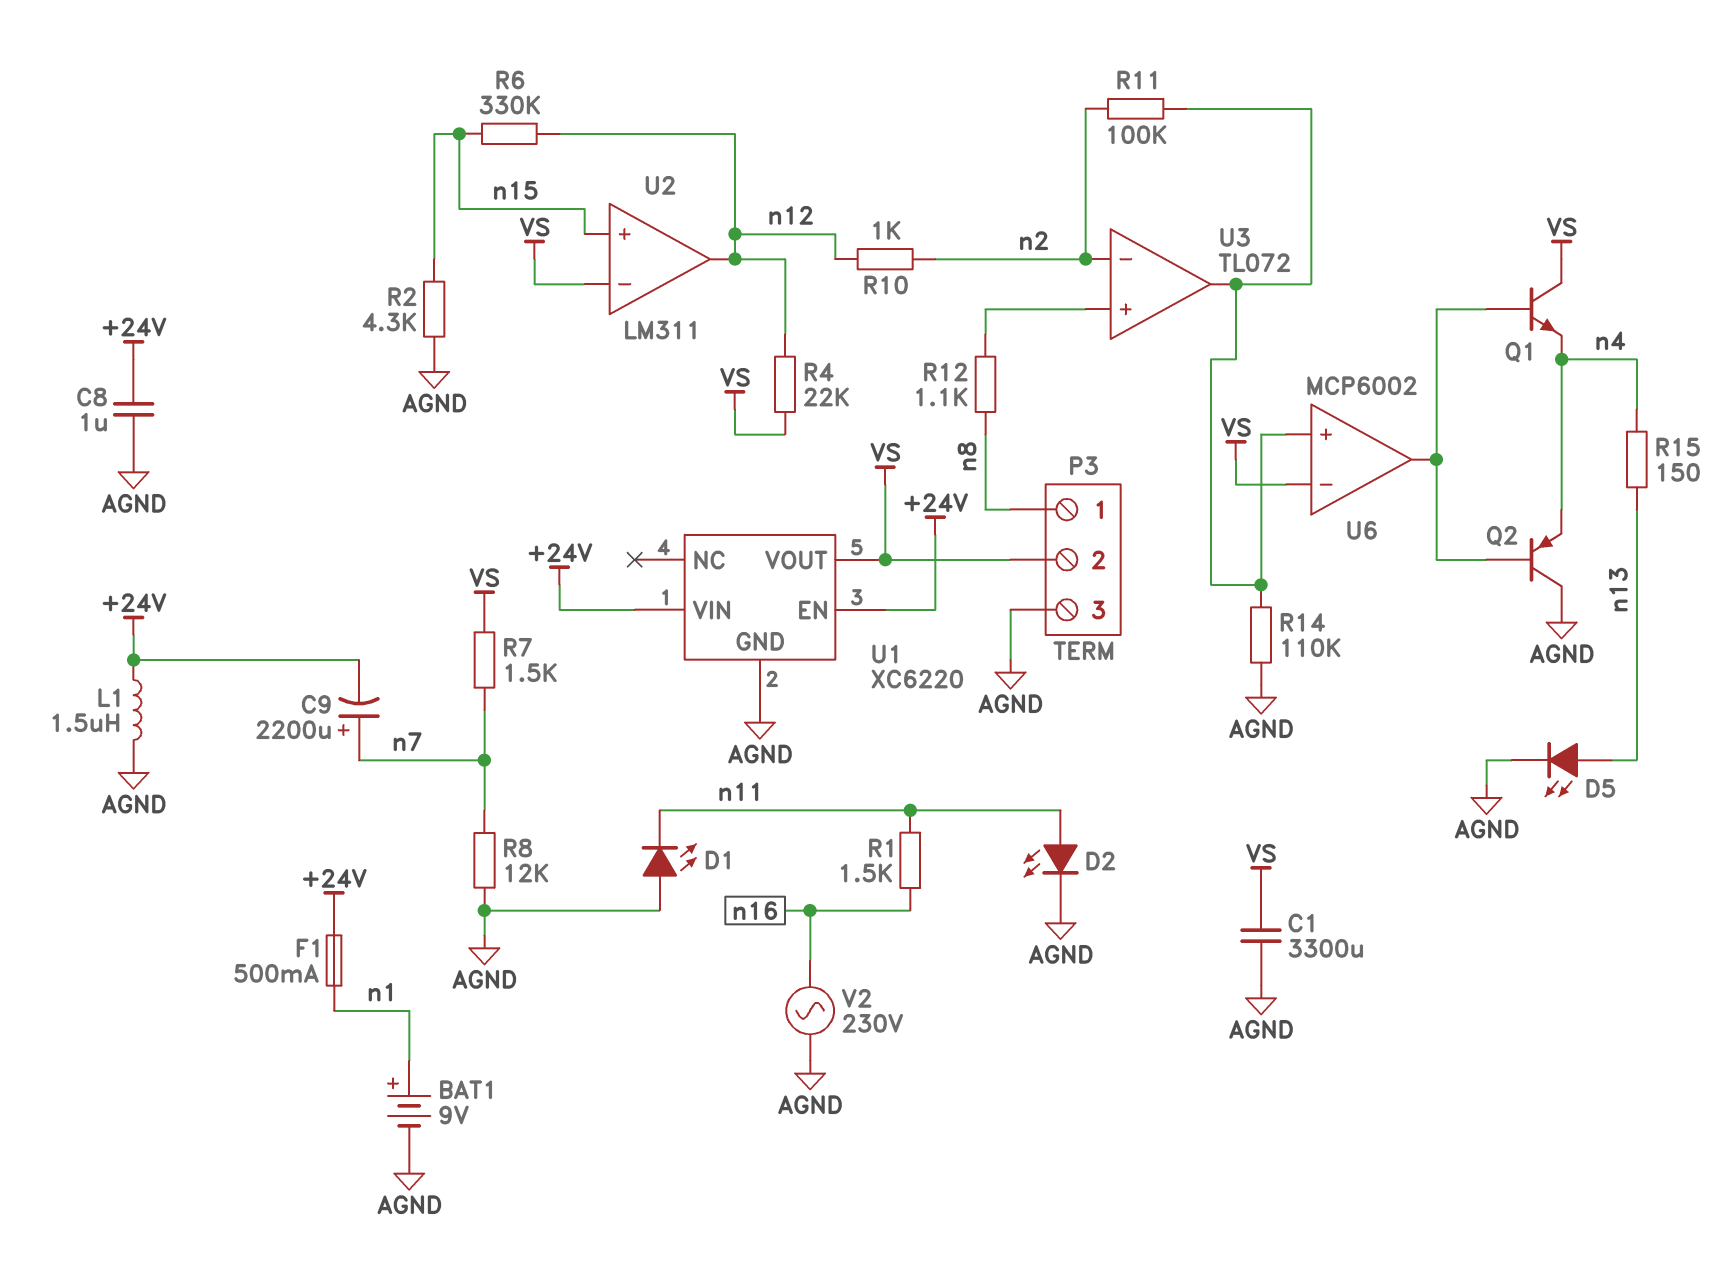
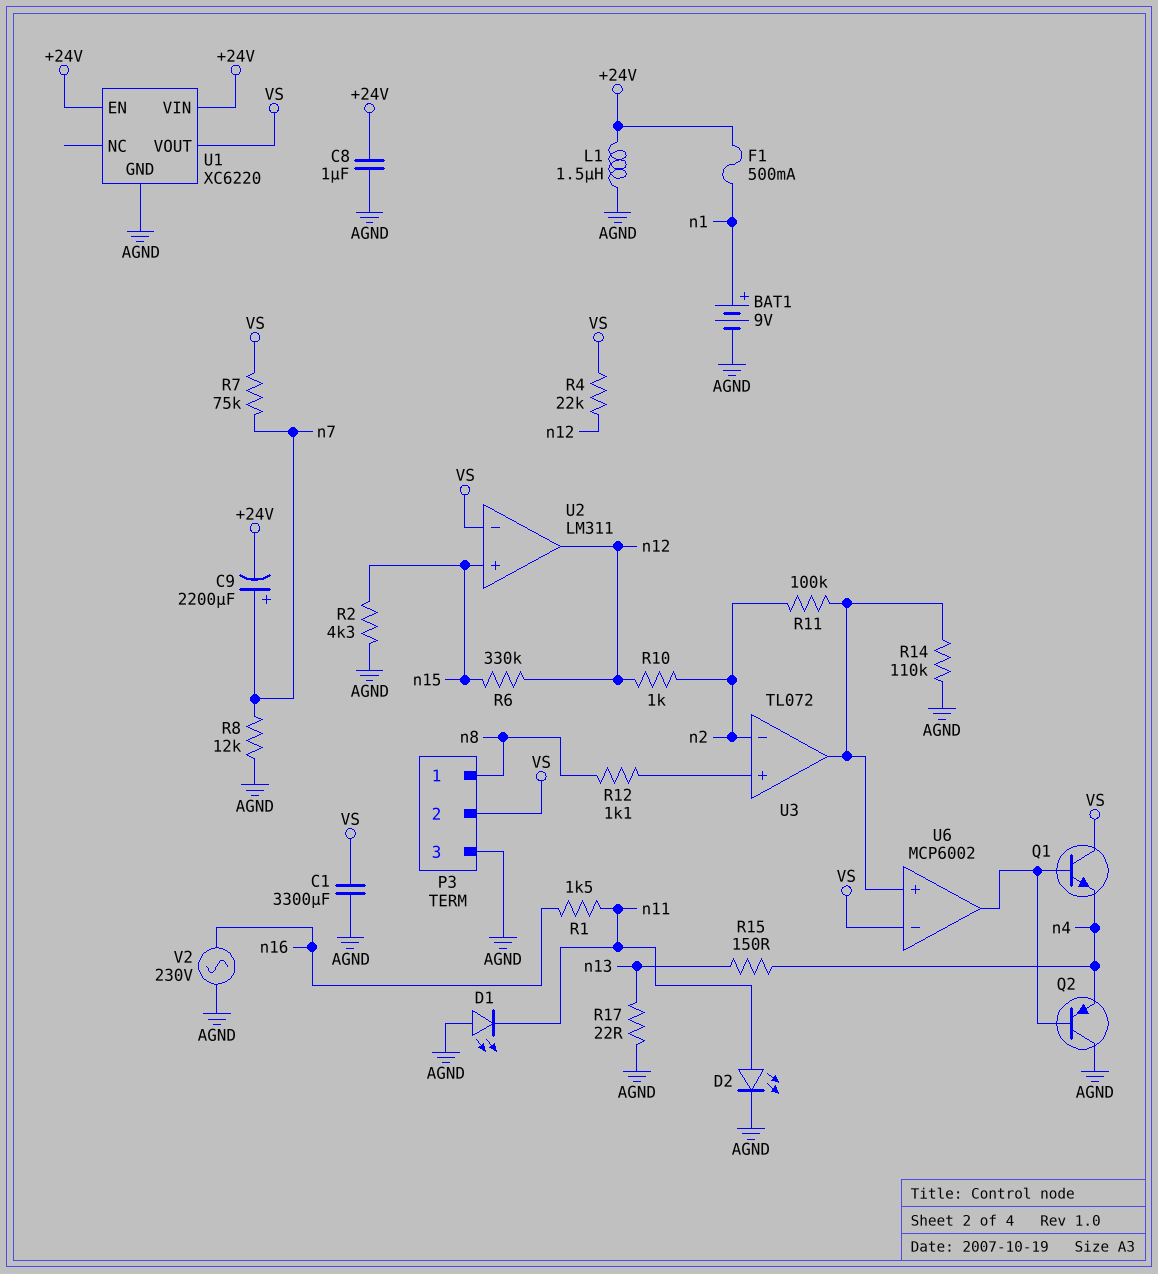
D5: LED (A n13, K AGND) -> none
R7: 1.5k (VS, n7) -> 75k (VS, n7)
R17: none -> 22 (AGND, n13)

